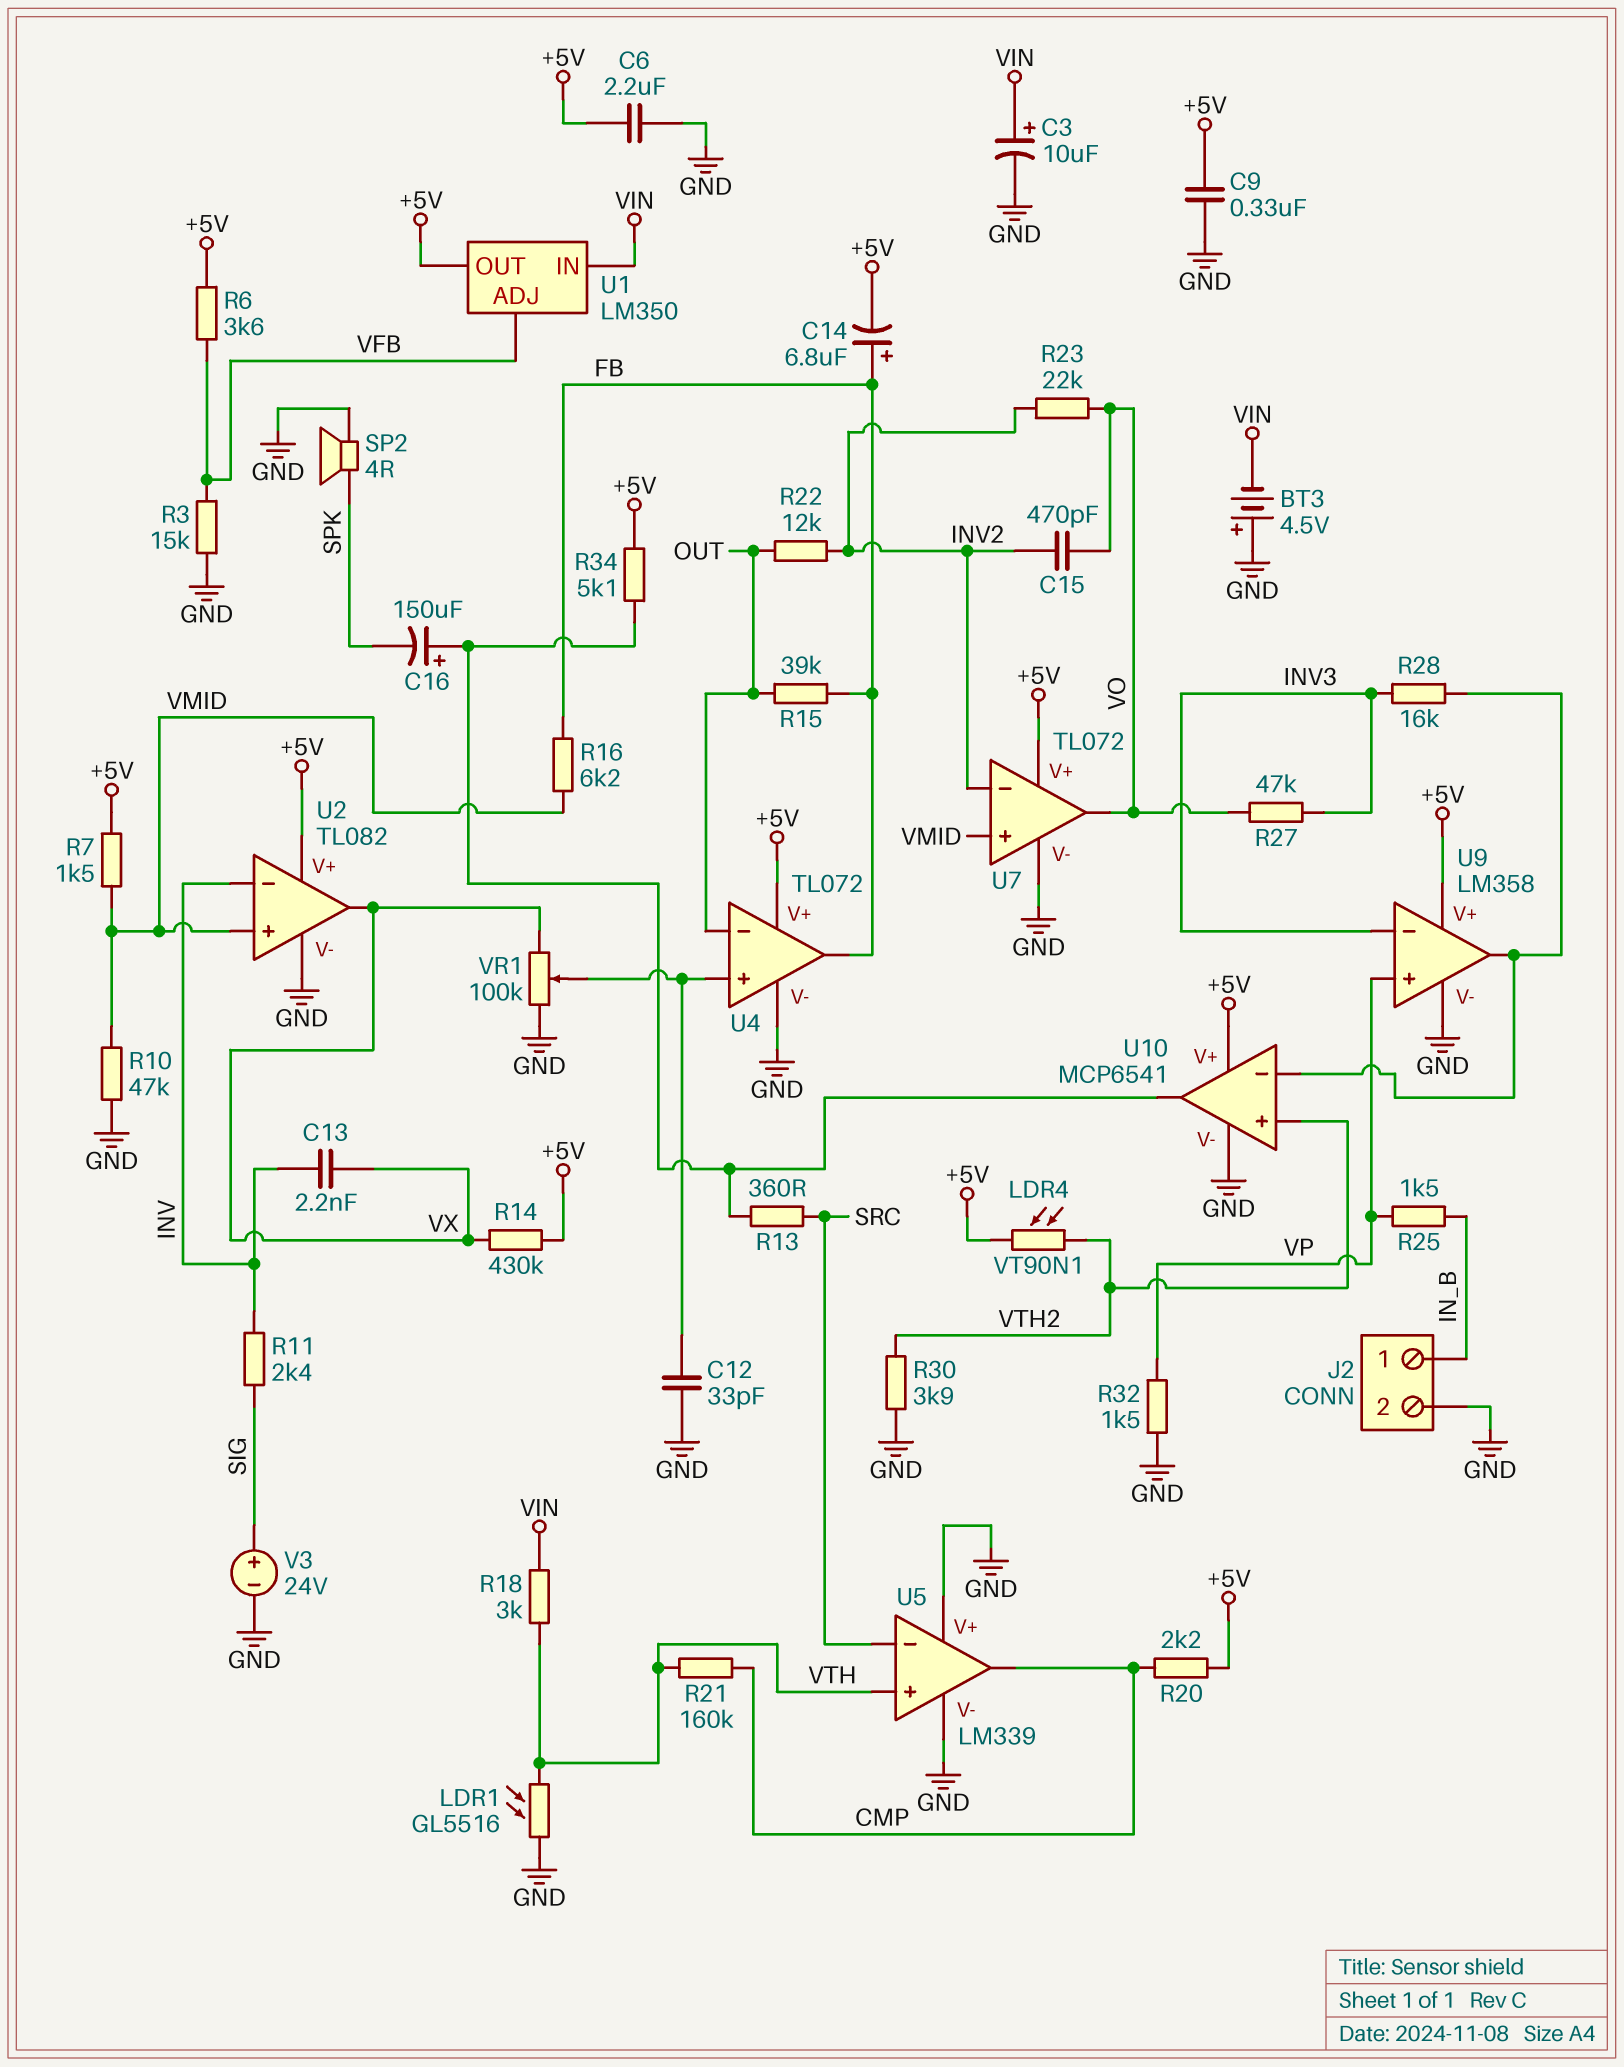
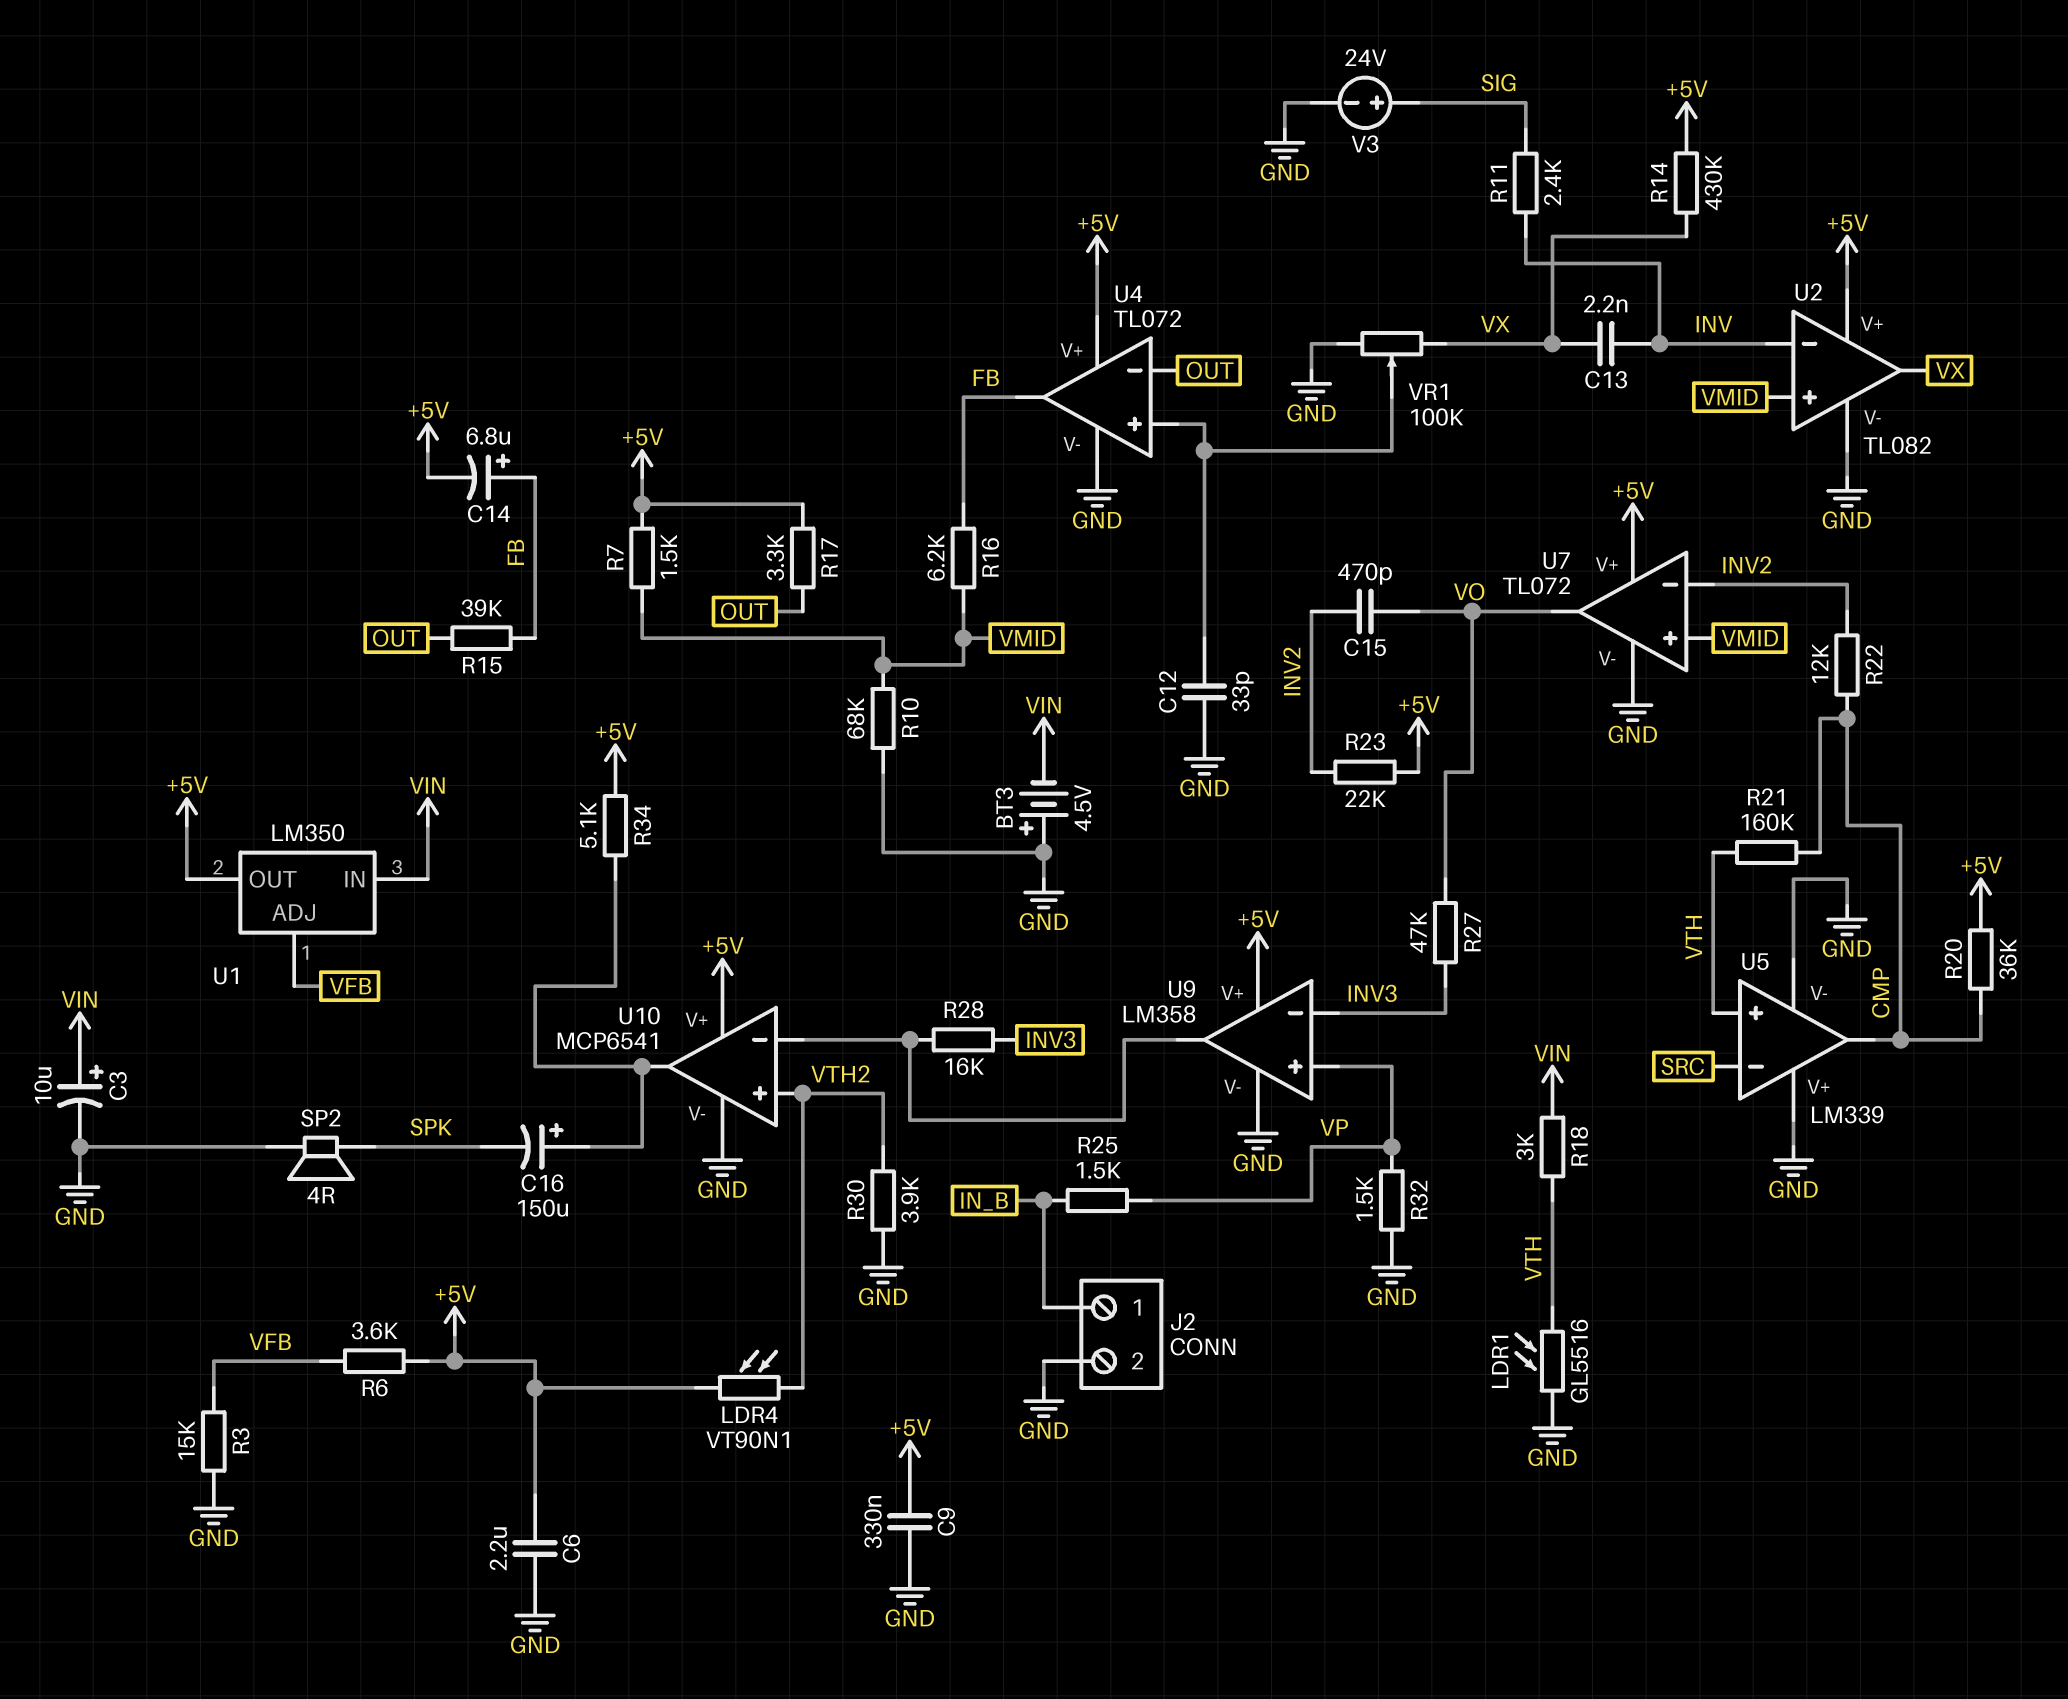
R10: 47k (GND, VMID) -> 68k (GND, VMID)
R13: 360 (SRC, U10/out) -> none
R17: none -> 3.3k (+5V, OUT)
R20: 2.2k (+5V, CMP) -> 36k (+5V, CMP)
R22: 12k (INV2, OUT) -> 12k (CMP, INV2)
R23: 22k (INV2, VO) -> 22k (+5V, INV2)

